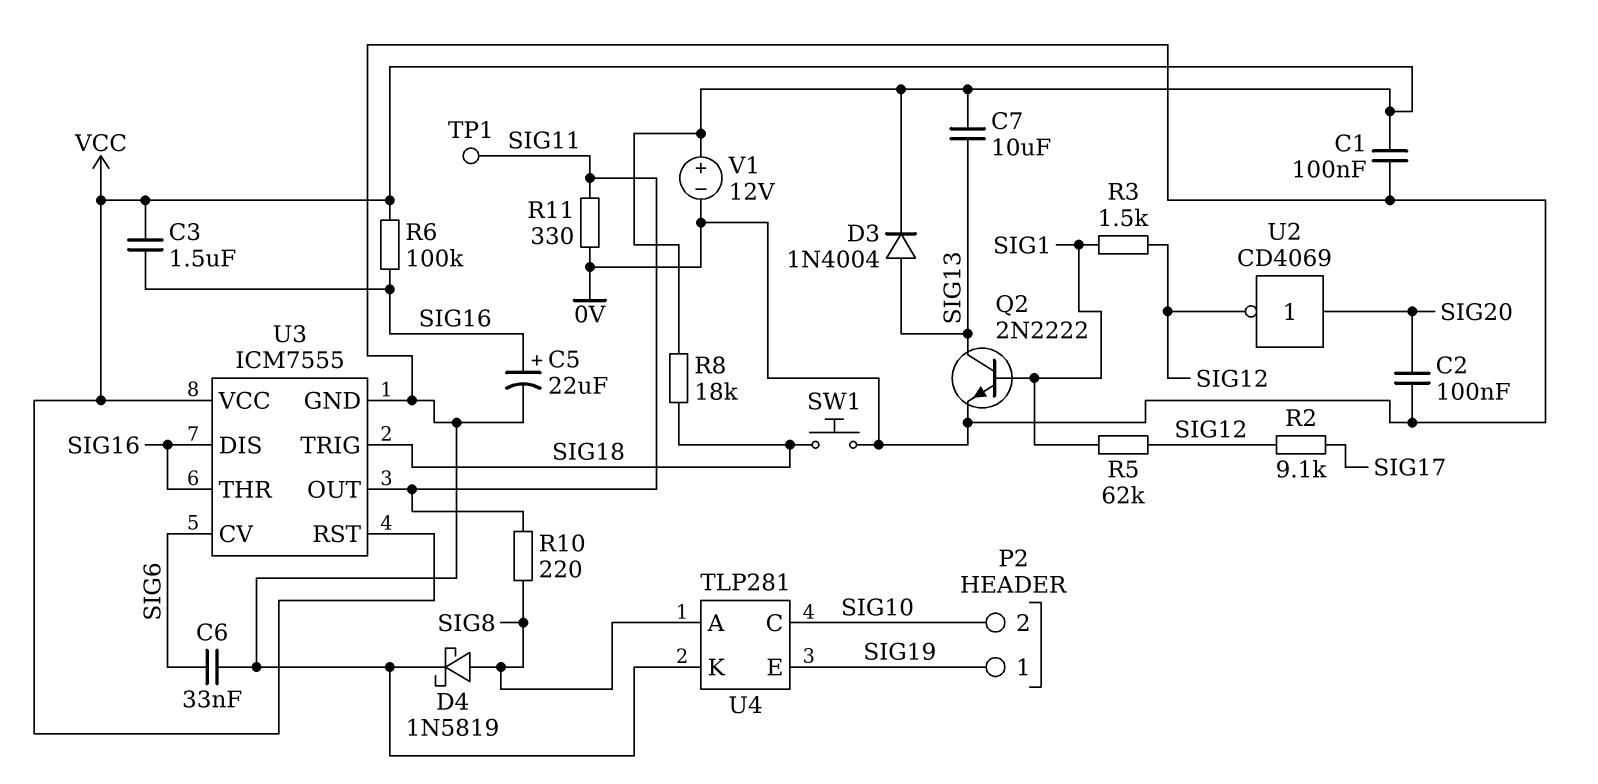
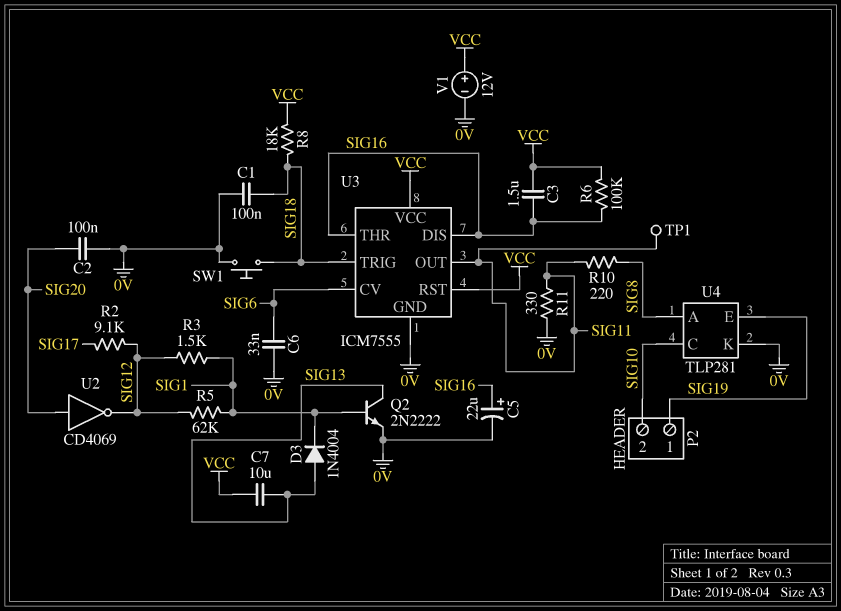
C1: 100nF (0V, VCC) -> 100nF (0V, SIG18)
D3: diode 1N4004 (A SIG13, K VCC) -> diode 1N4004 (A SIG13, K SIG1)
D4: schottky 1N5819 (A SIG8, K 0V) -> none

